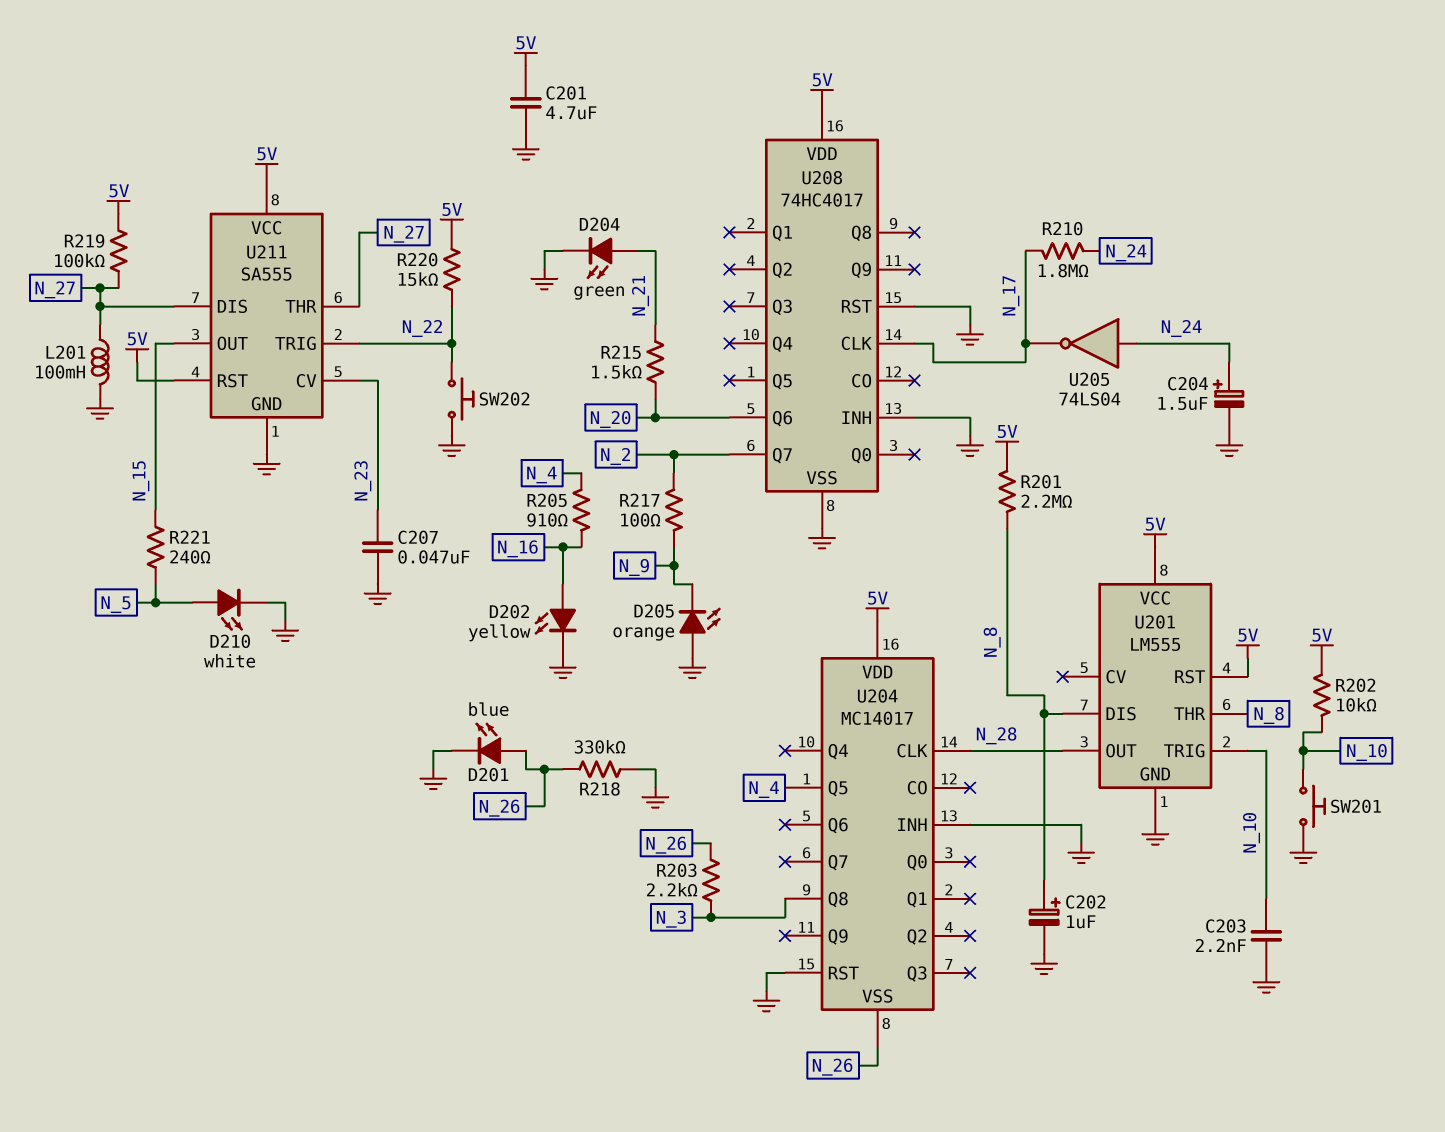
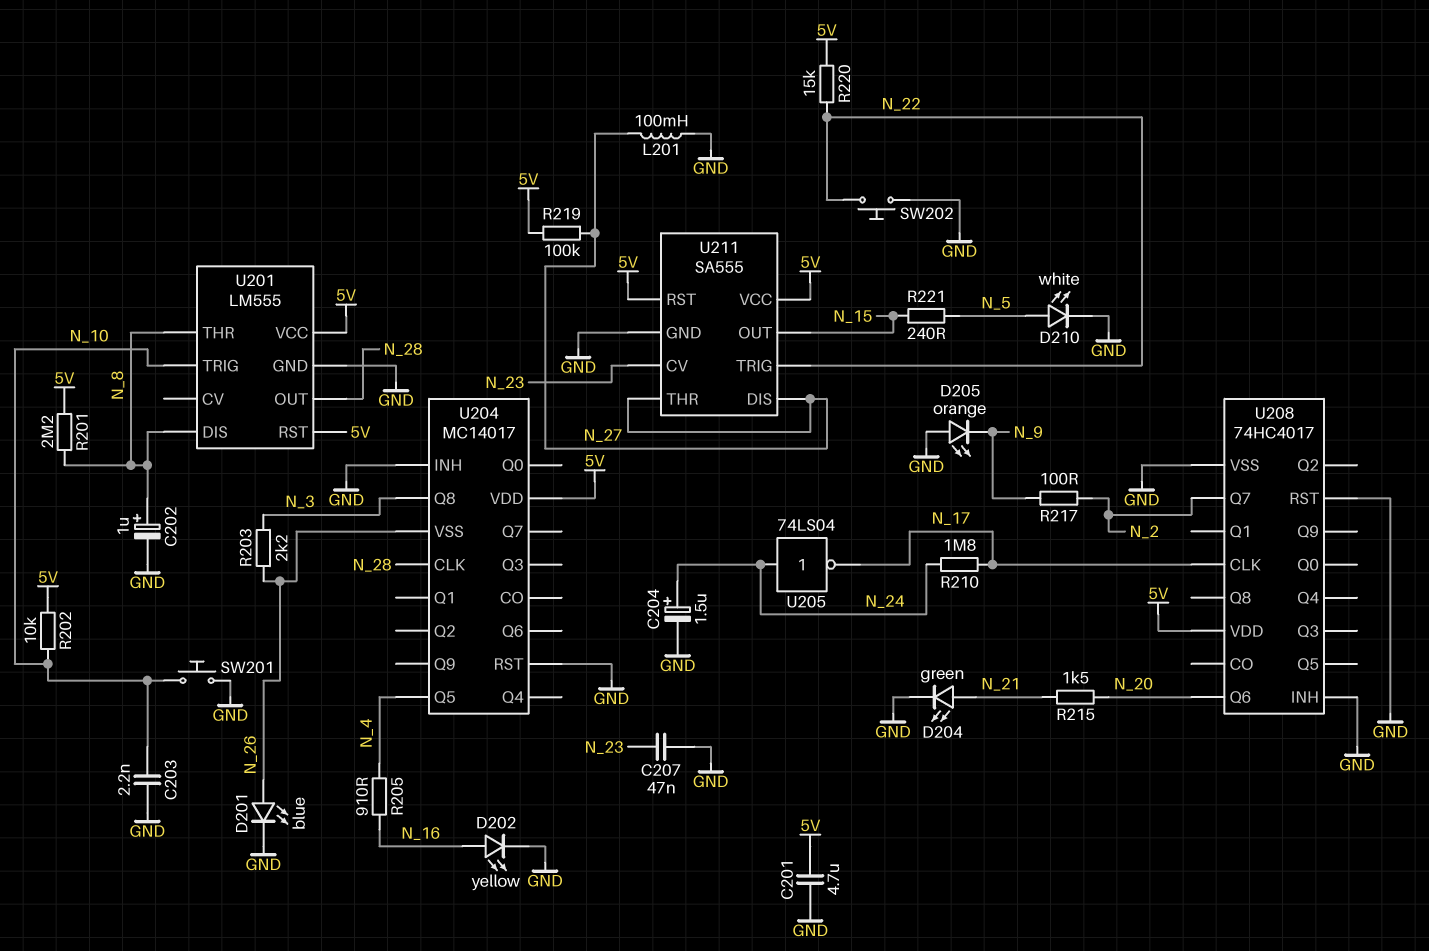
R218: 330k (GND, N_26) -> none

